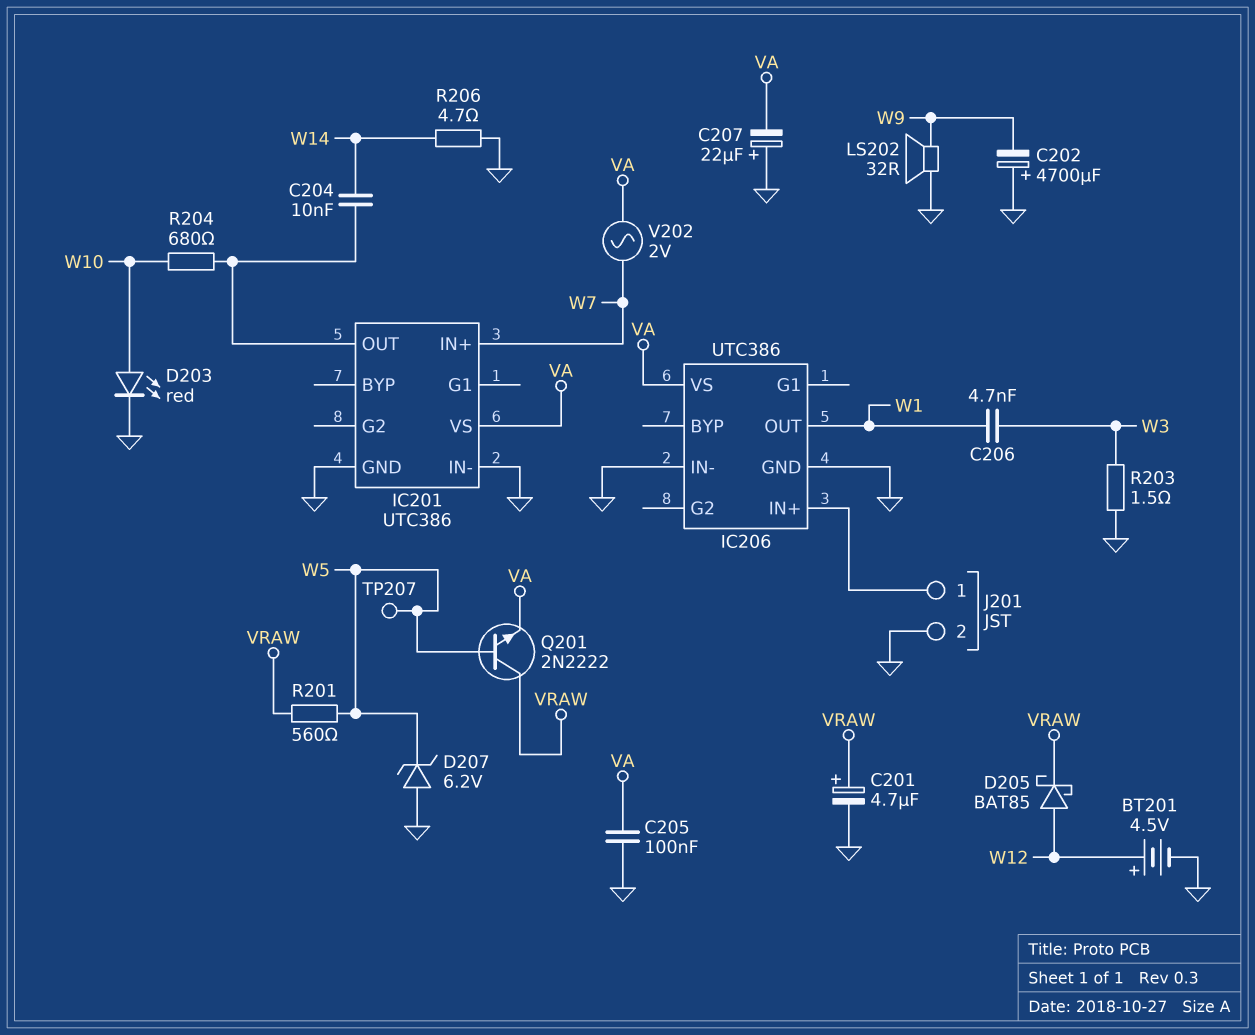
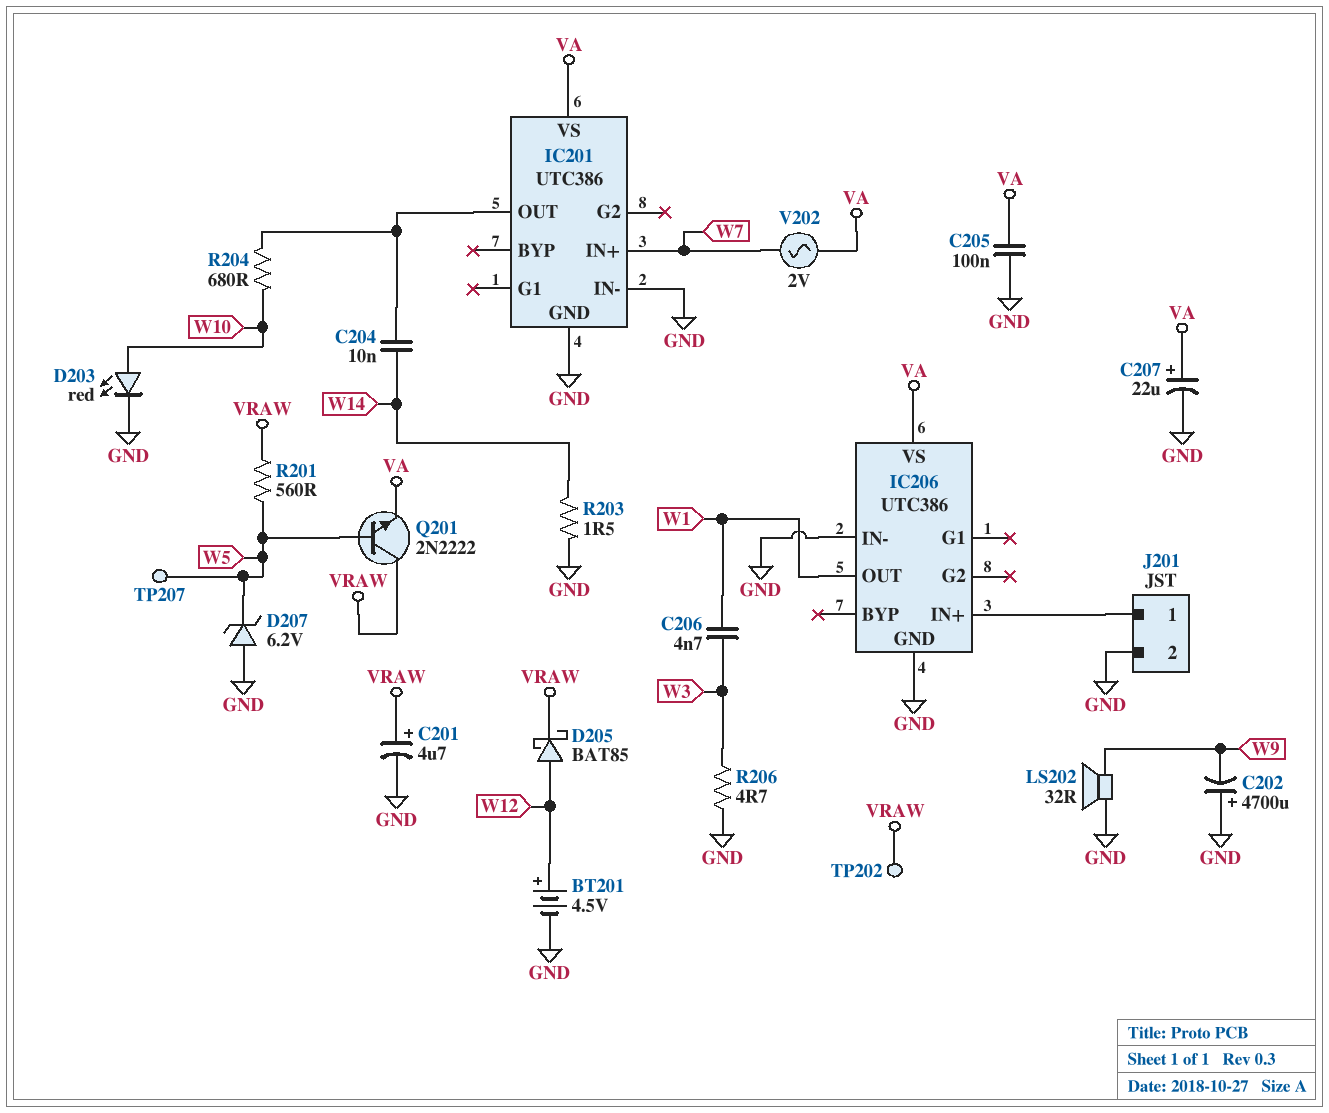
C207: 22uF (plus GND, minus VA) -> 22uF (plus VA, minus GND)
R203: 1.5 (GND, W3) -> 1.5 (GND, W14)
R206: 4.7 (GND, W14) -> 4.7 (GND, W3)
TP202: none -> test point (VRAW)

